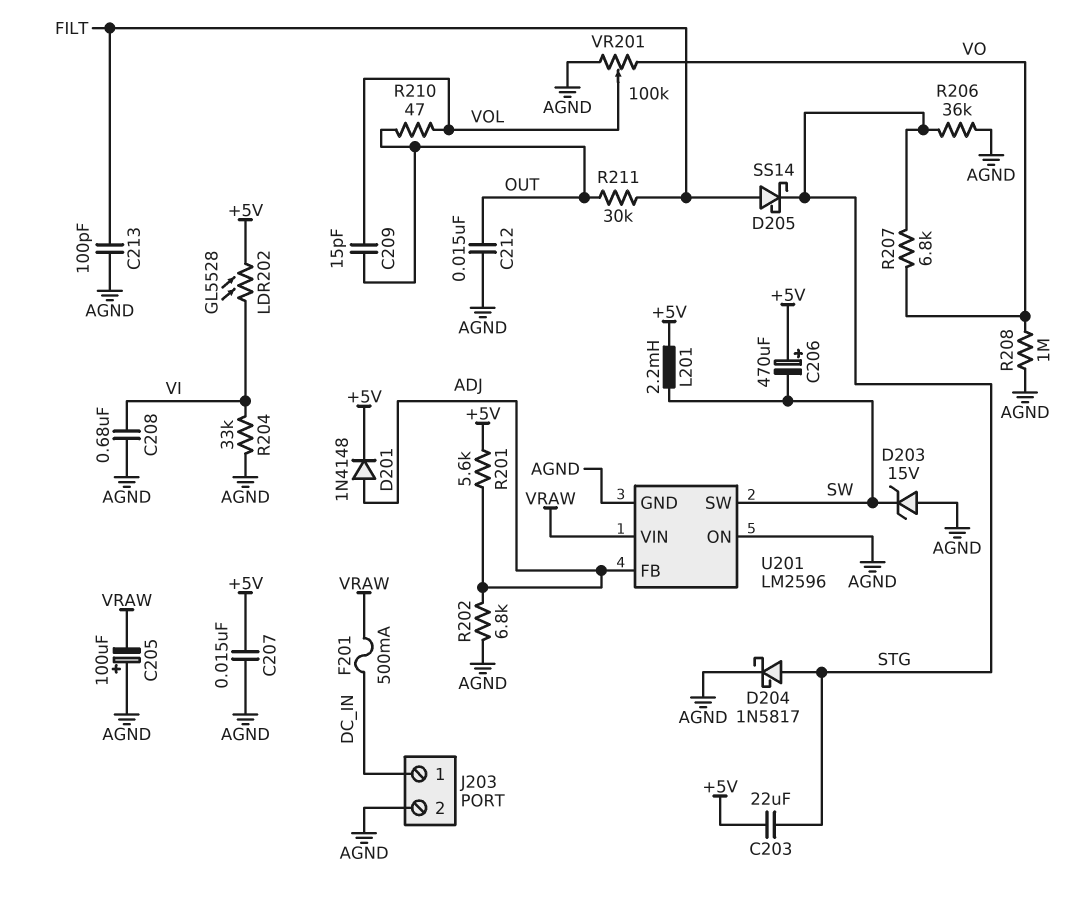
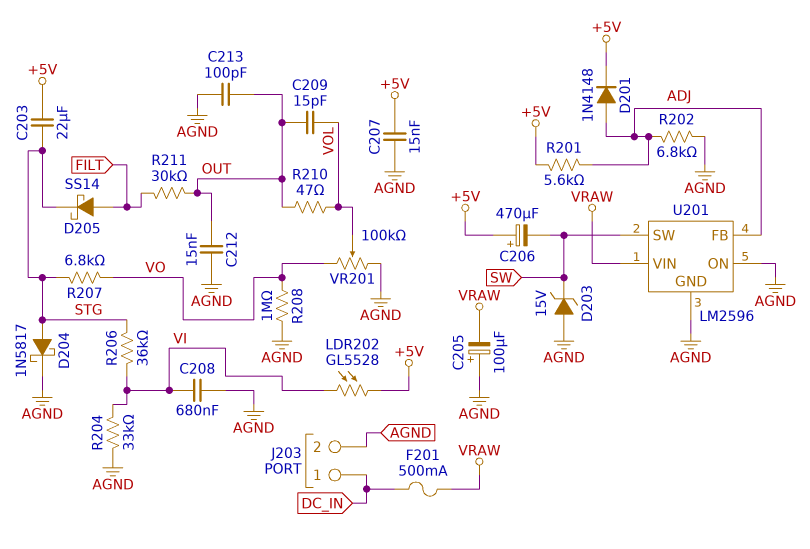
C213: 100pF (AGND, FILT) -> 100pF (AGND, OUT)
L201: 2.2mH (+5V, SW) -> none
R206: 36k (AGND, STG) -> 36k (STG, VI)

